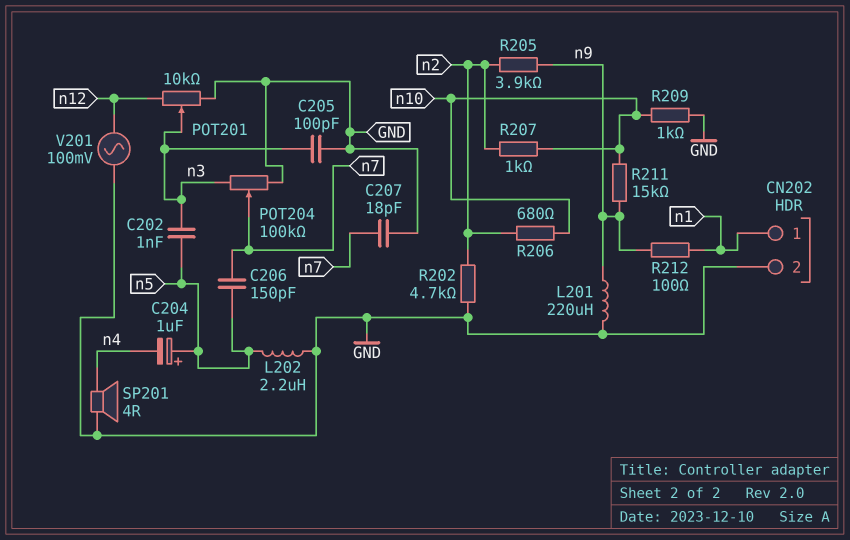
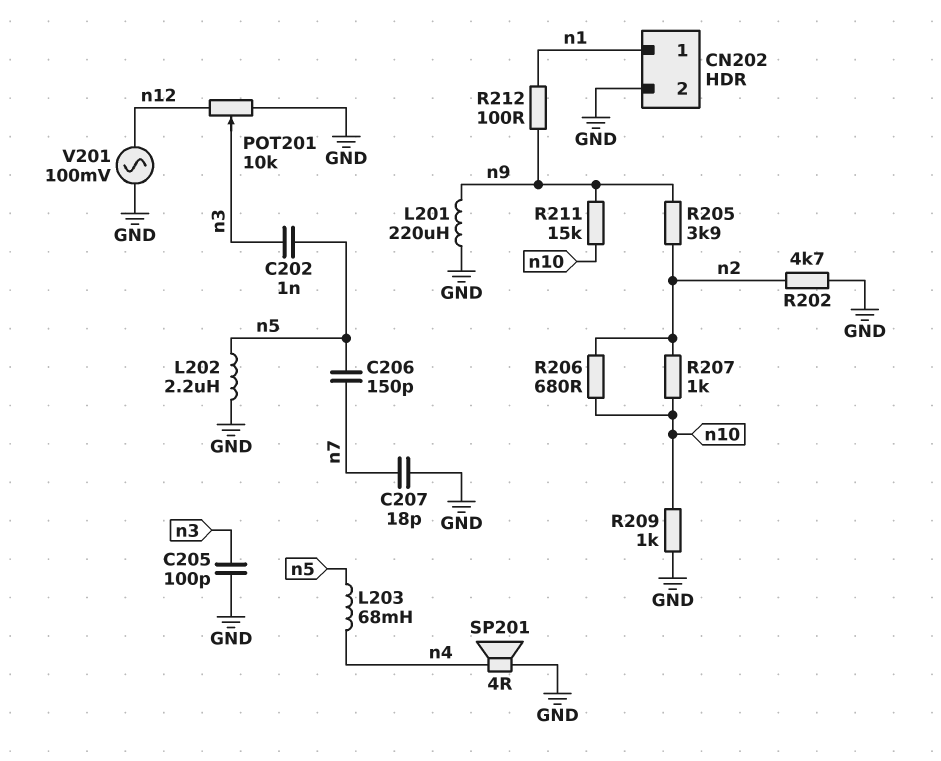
C204: 1uF (plus n5, minus n4) -> none
L203: none -> 68mH (n4, n5)
POT204: 100k (GND, n3, wiper n7) -> none

